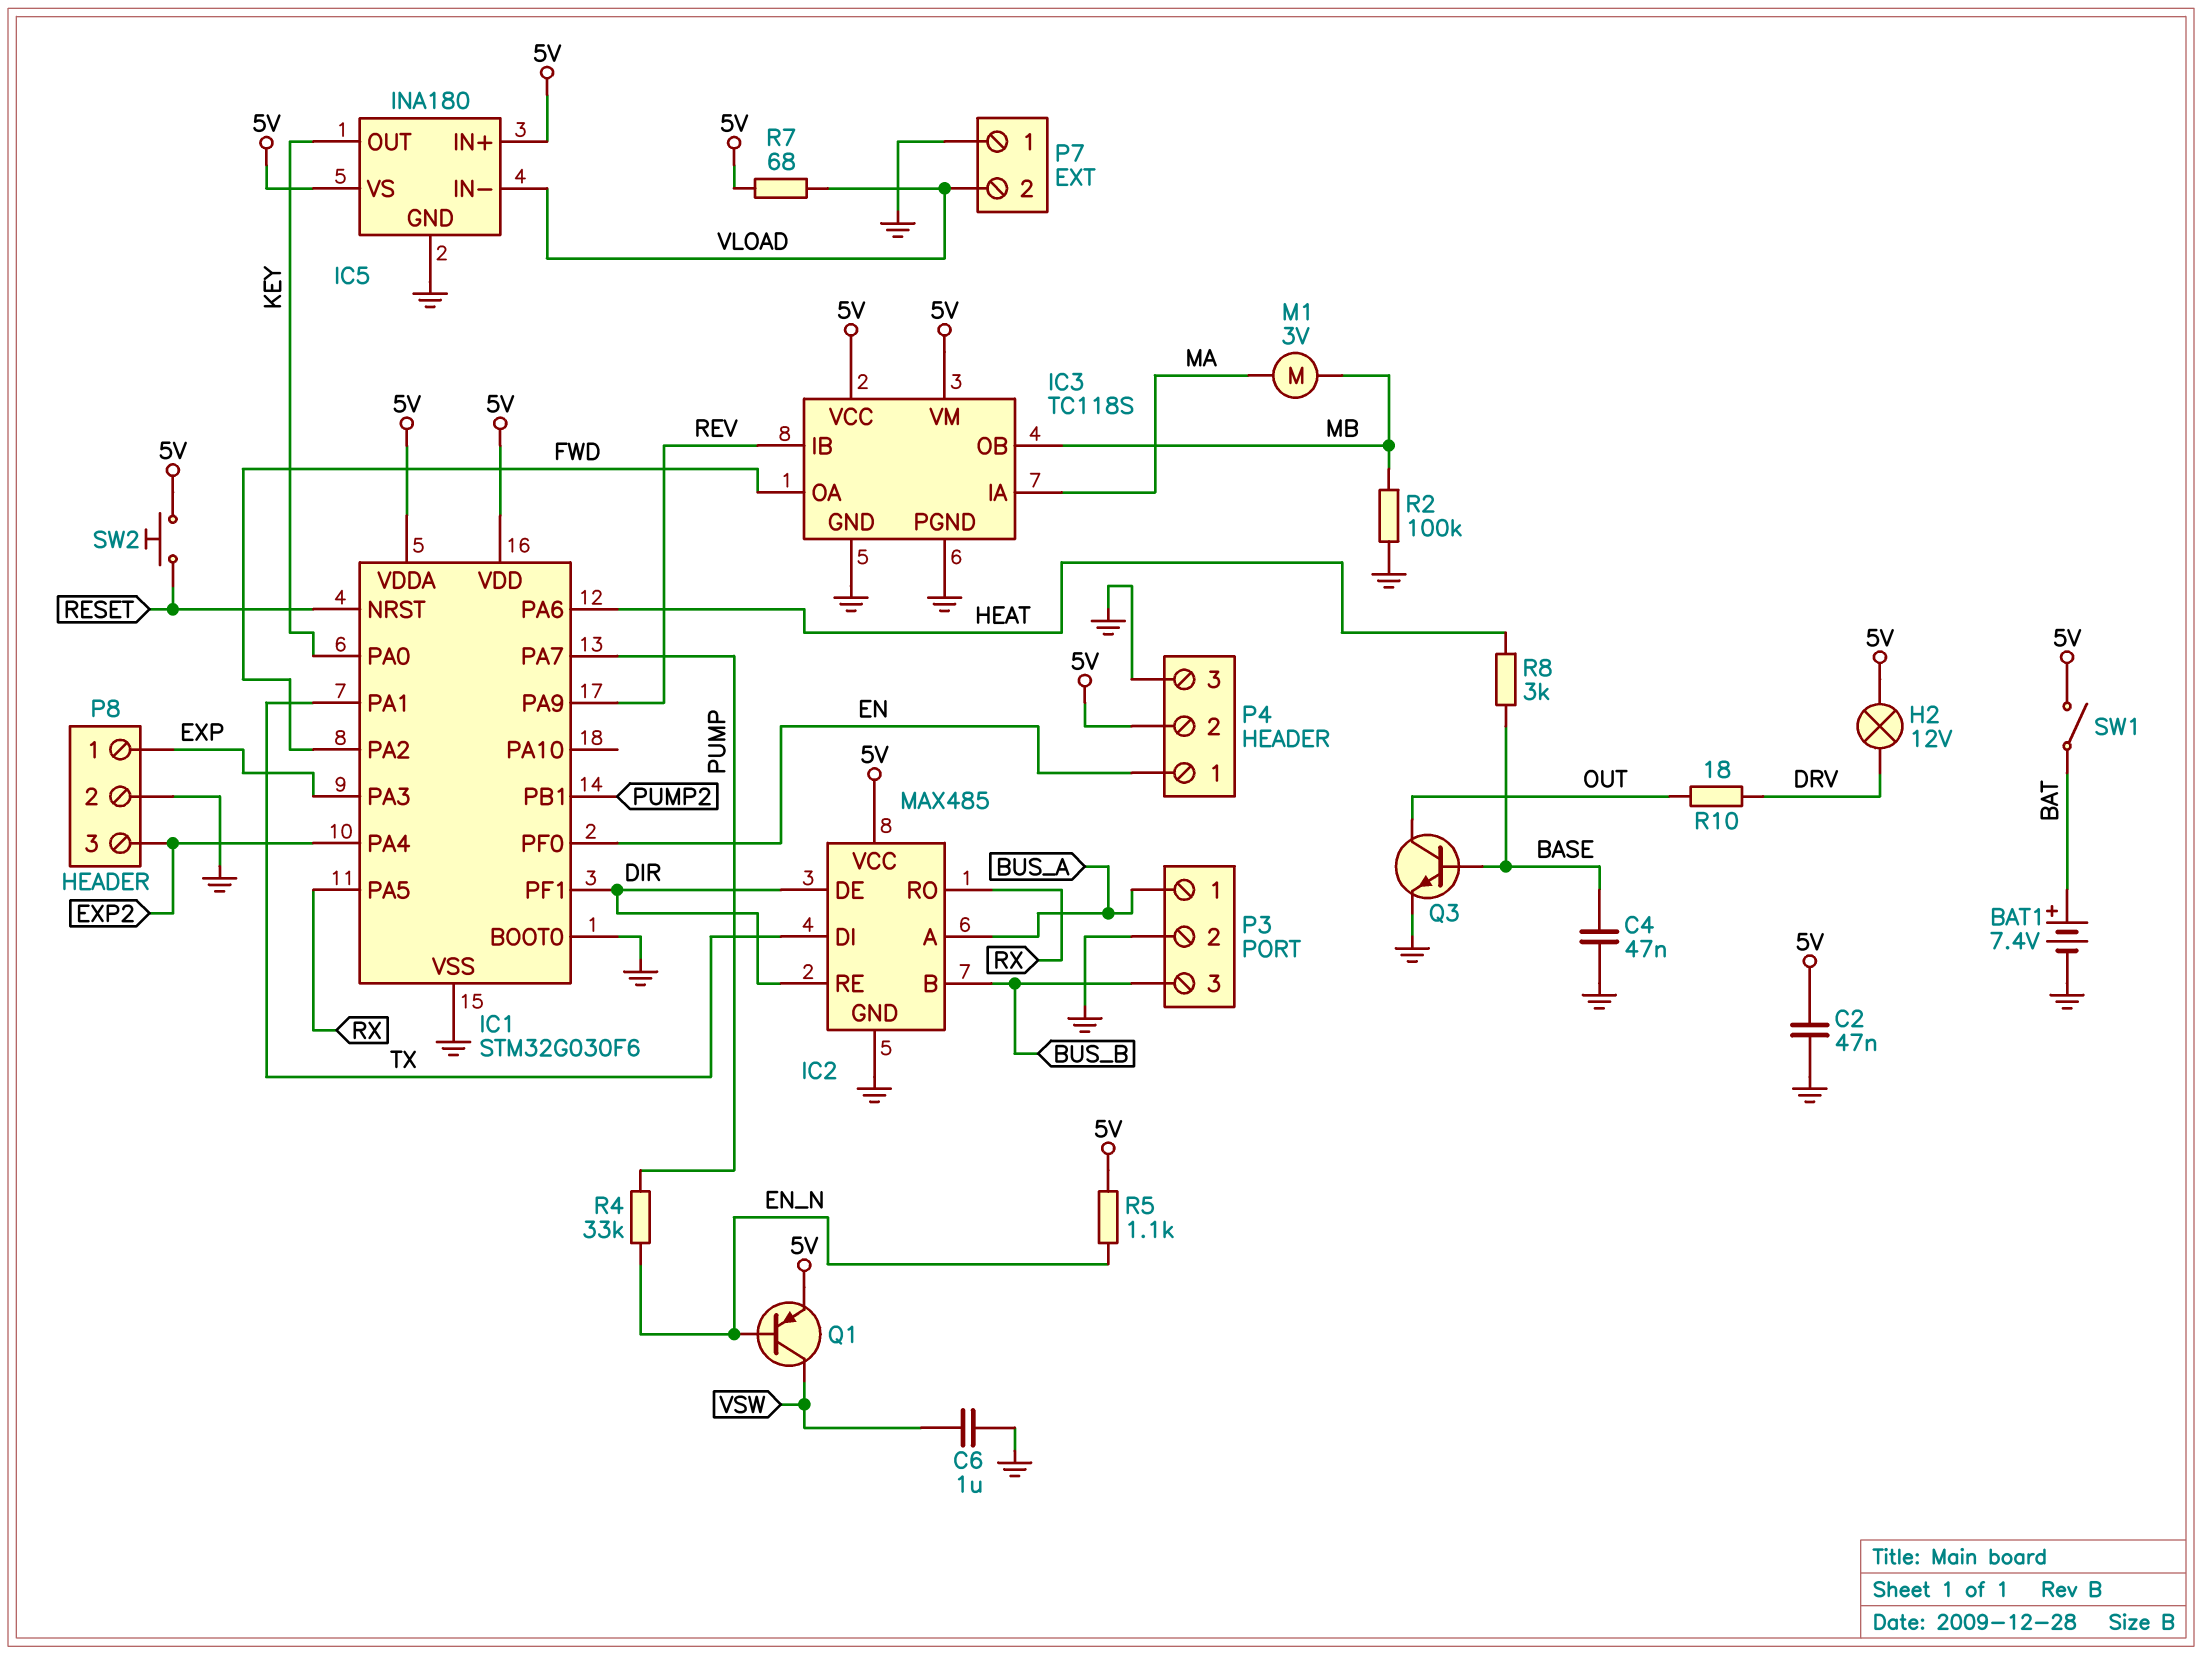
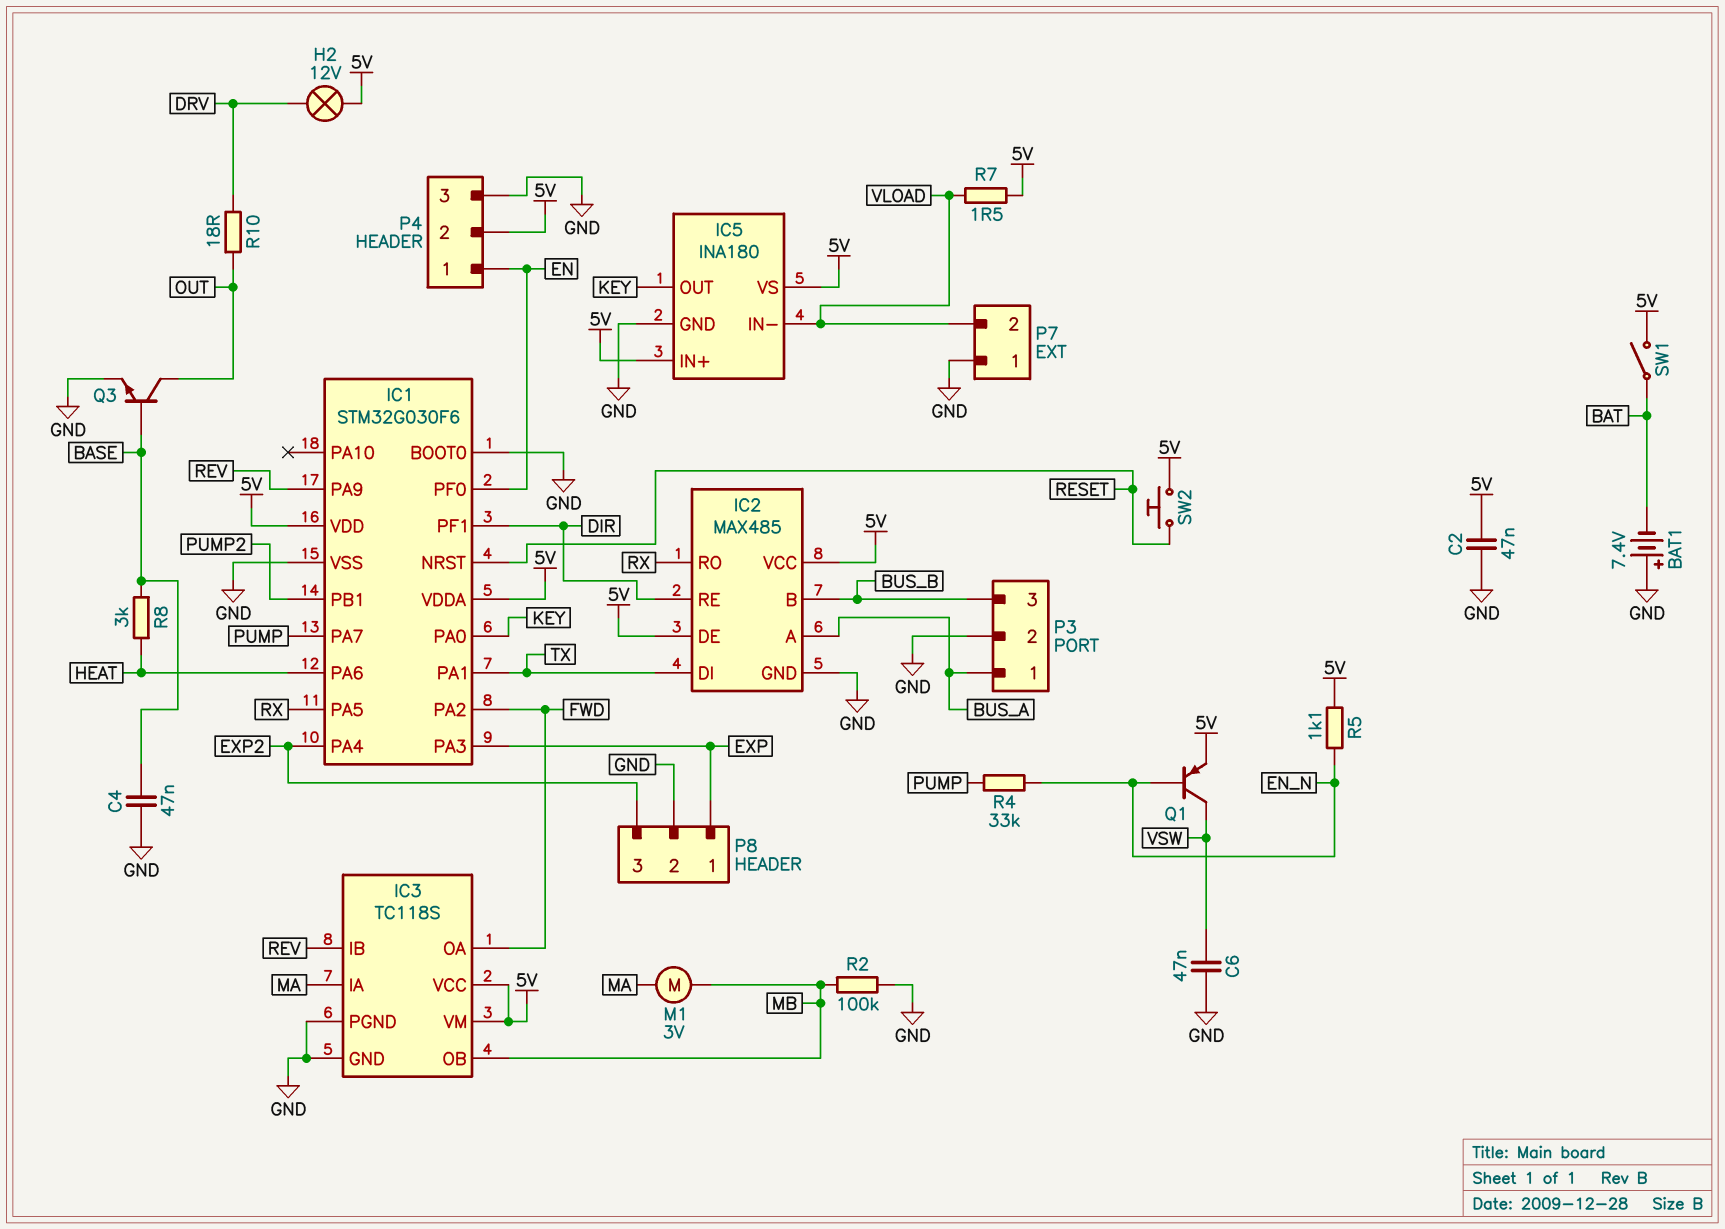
BAT1: 7.4V (plus BAT, minus GND) -> 7.4V (plus GND, minus BAT)
C6: 1uF (GND, VSW) -> 47nF (GND, VSW)
IC2 pin DE: DIR -> 5V
R7: 68 (5V, VLOAD) -> 1.5 (5V, VLOAD)

